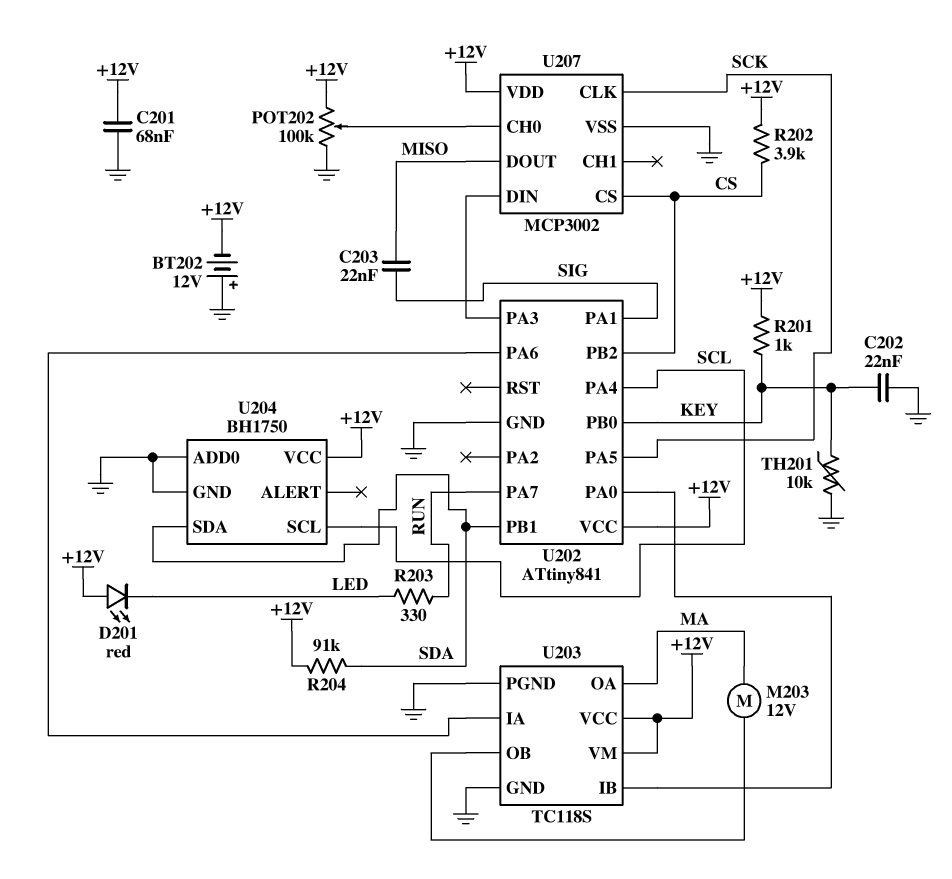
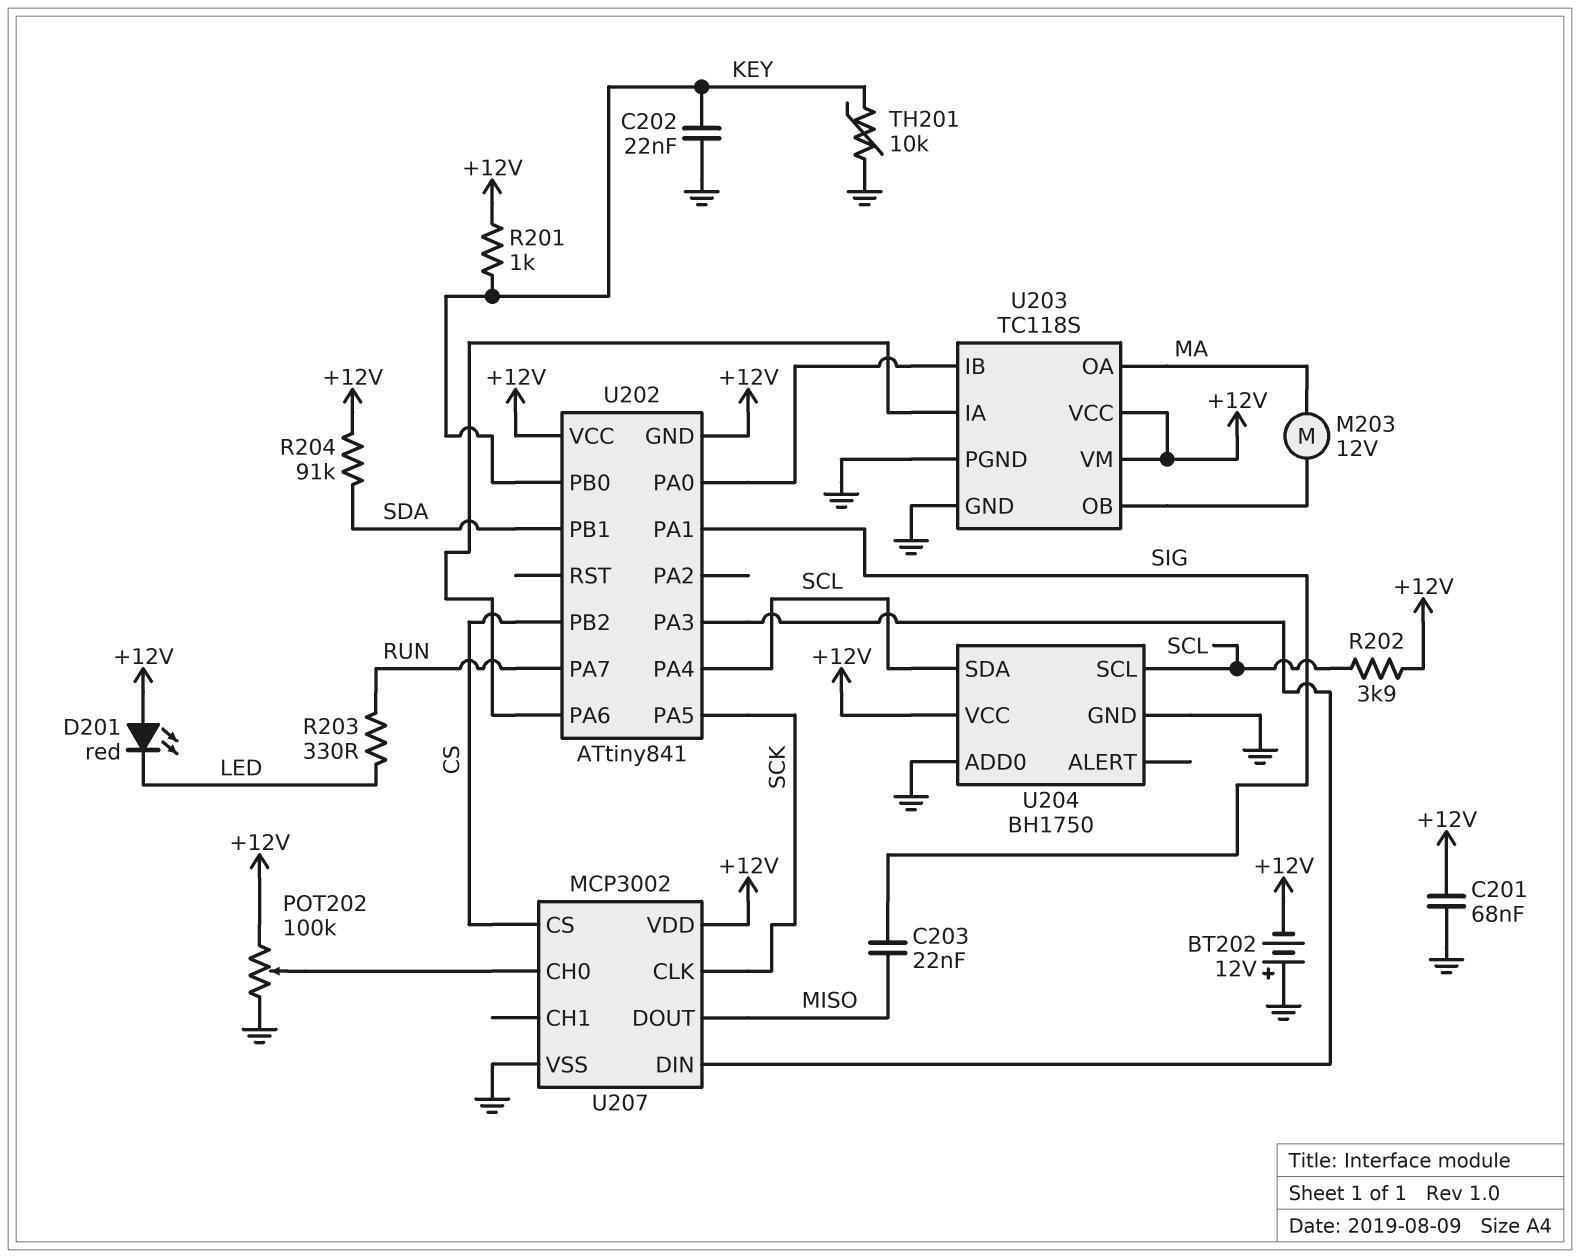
R202: 3.9k (+12V, CS) -> 3.9k (+12V, SCL)
U202 pin GND: GND -> +12V
U204 pin SDA: SDA -> SCL

